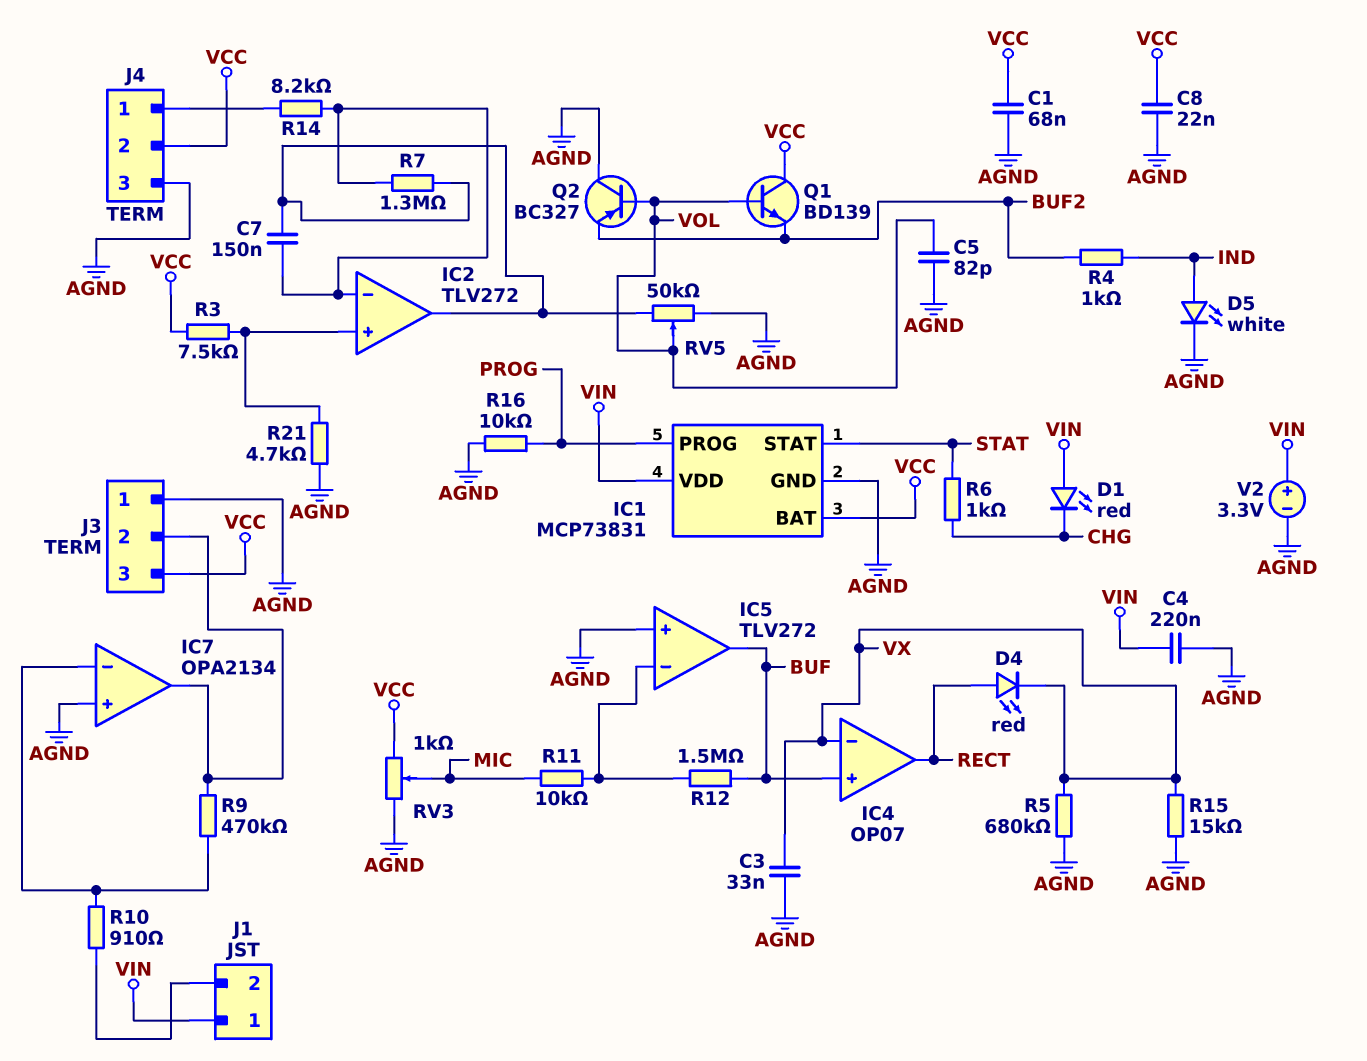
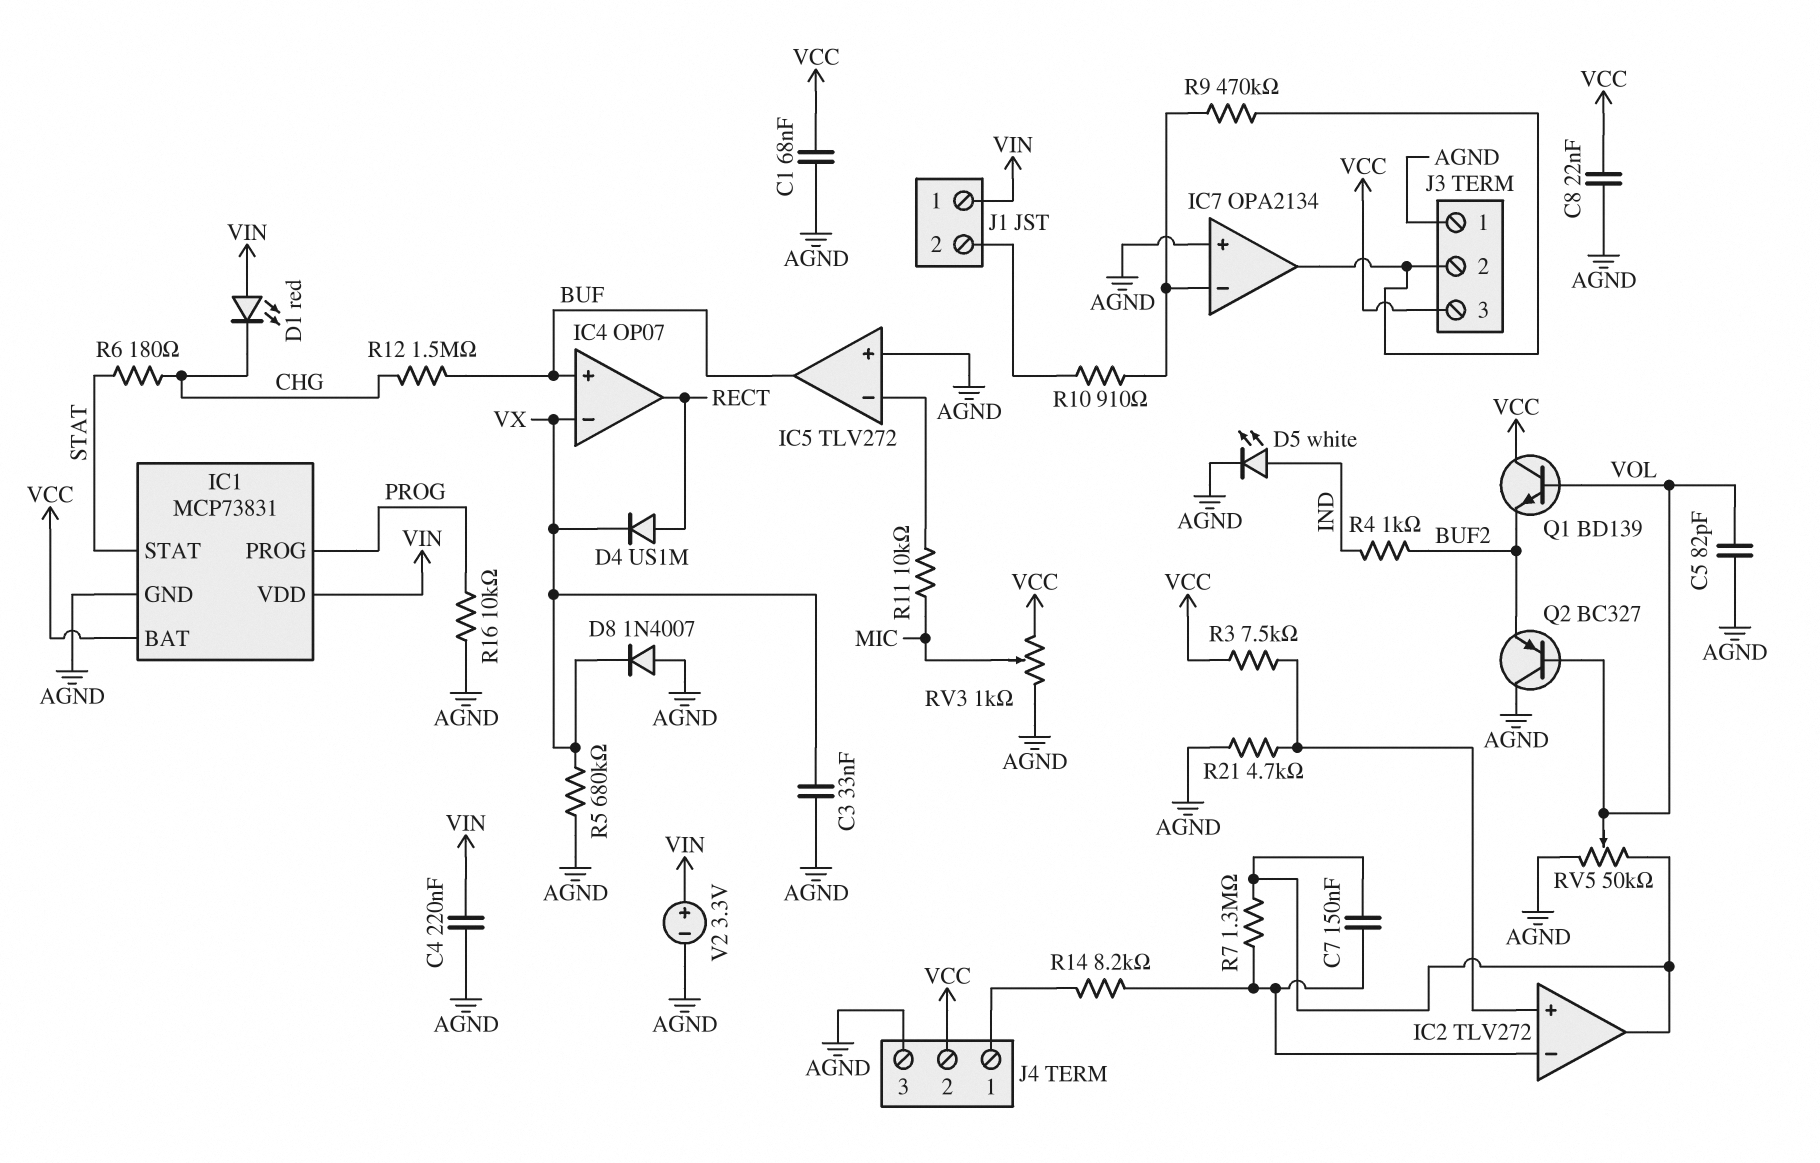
D4: LED red (A RECT, K VX) -> diode US1M (A RECT, K VX)
D8: none -> diode 1N4007 (A AGND, K VX)
R6: 1k (CHG, STAT) -> 180 (CHG, STAT)
R12: 1.5M (BUF, IC5/in-) -> 1.5M (BUF, CHG)
R15: 15k (AGND, VX) -> none

